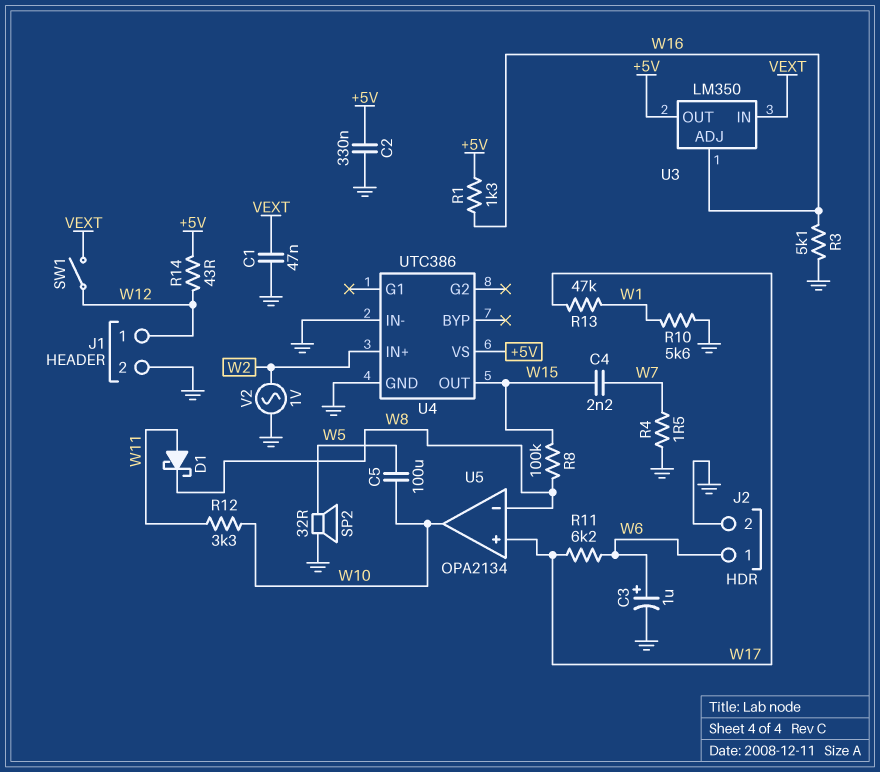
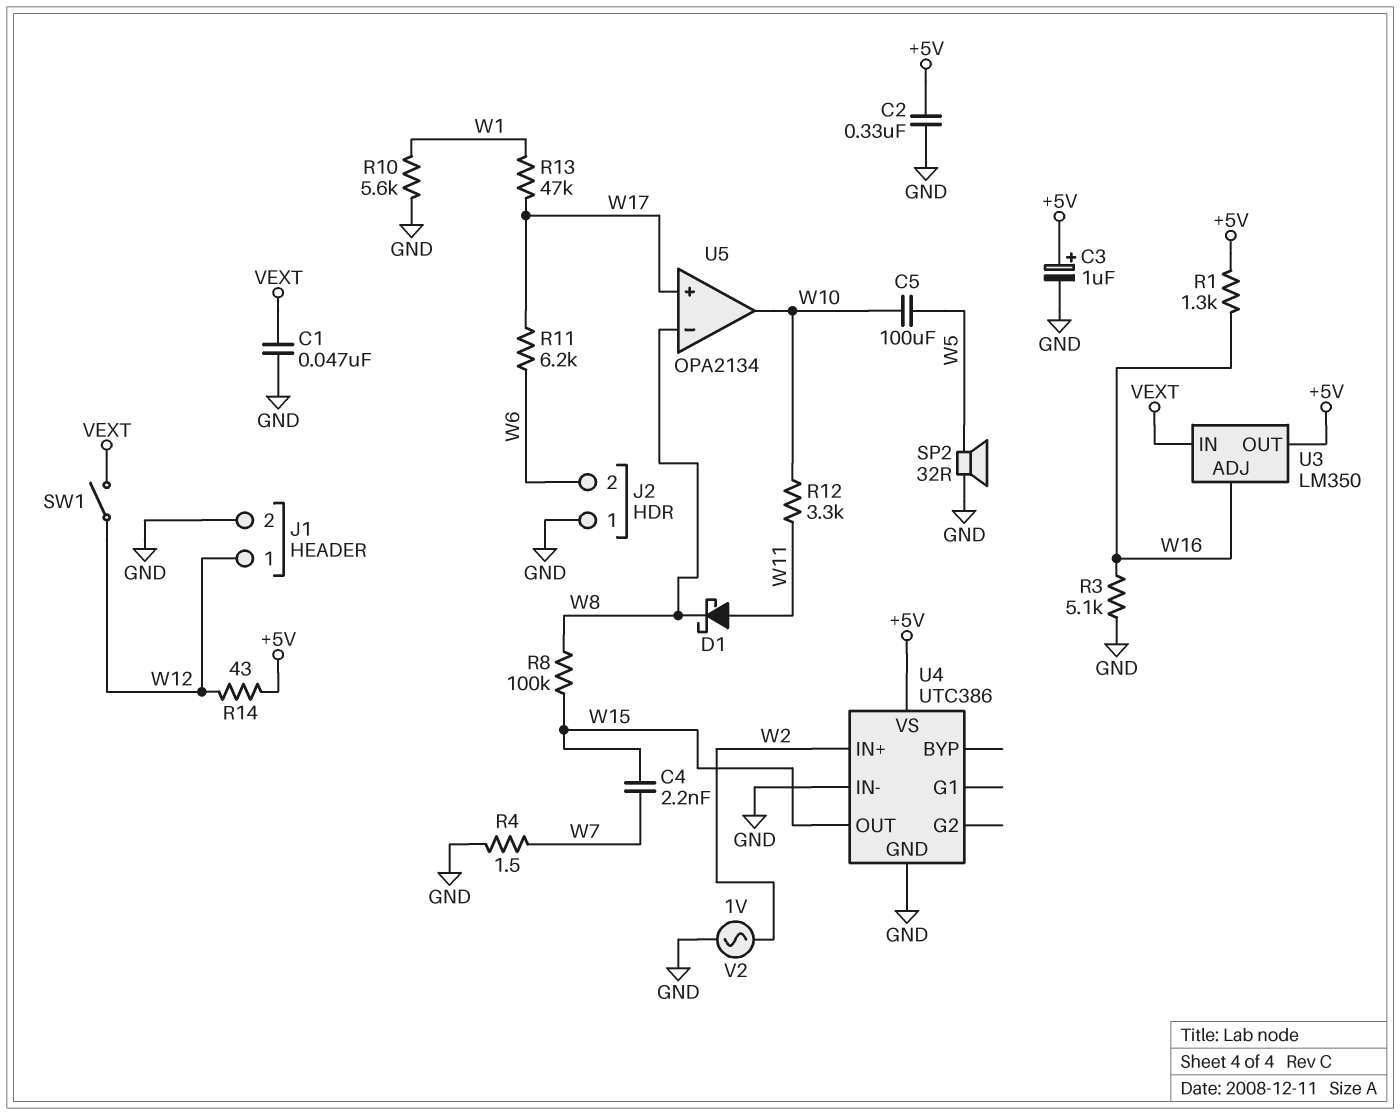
C3: 1uF (plus W6, minus GND) -> 1uF (plus +5V, minus GND)
J2 pin 1: W6 -> GND
J2 pin 2: GND -> W6

